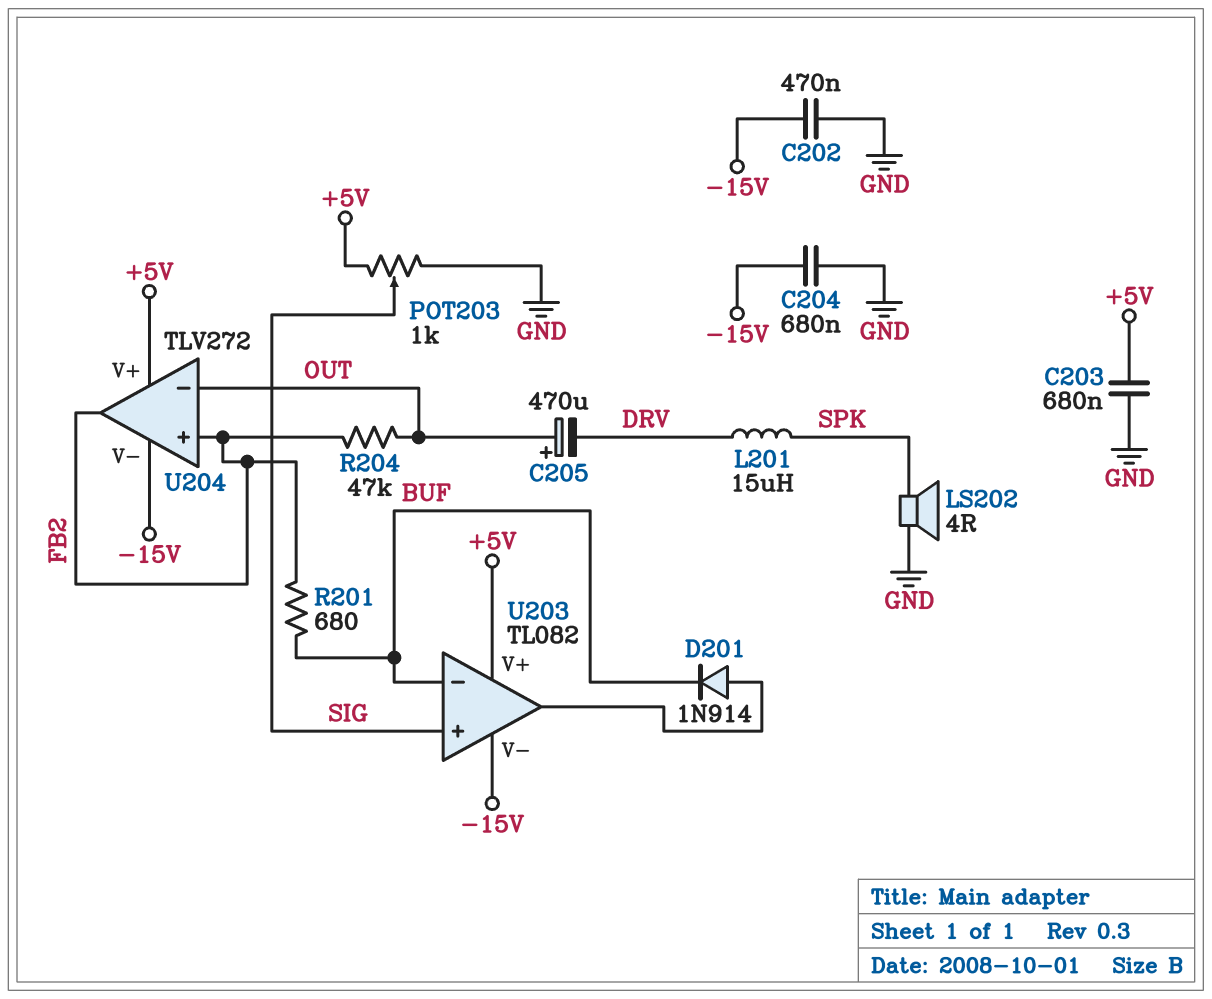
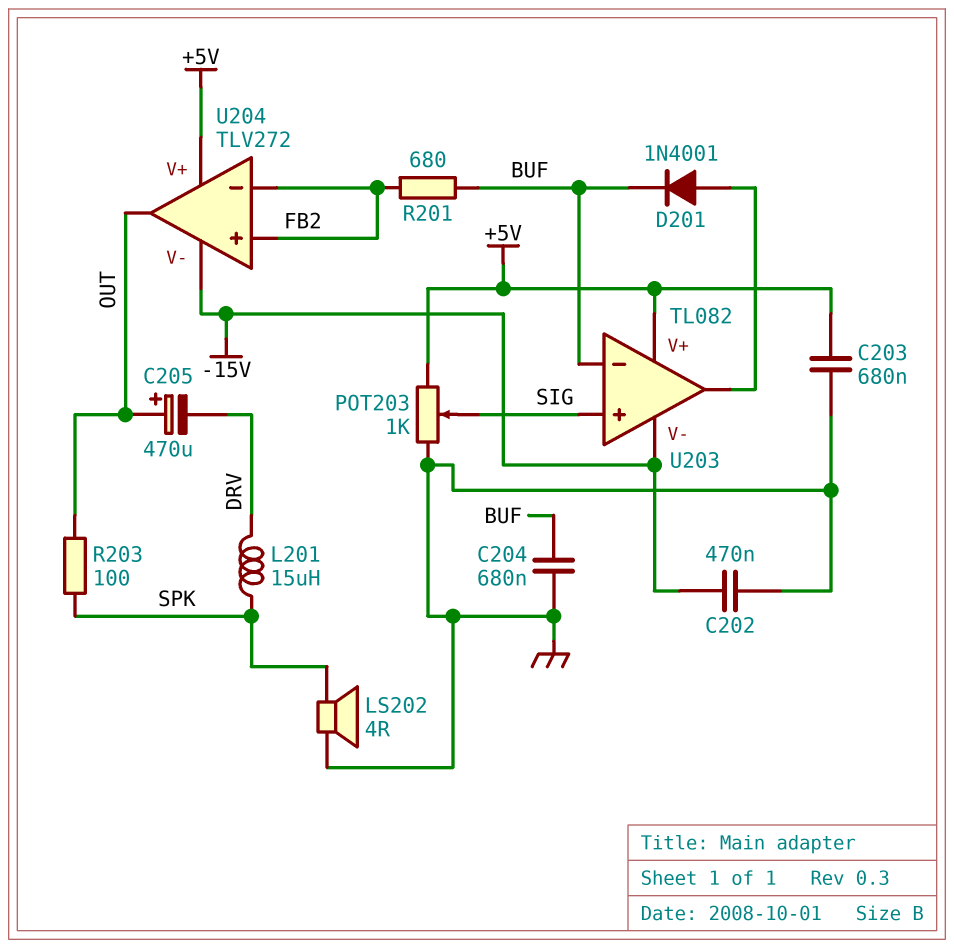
C204: 680nF (-15V, GND) -> 680nF (BUF, GND)
D201: diode 1N914 (A U203/out, K BUF) -> diode 1N4001 (A U203/out, K BUF)
R203: none -> 100 (OUT, SPK)
R204: 47k (FB2, OUT) -> none
U204 pin in-: OUT -> FB2
U204 pin out: FB2 -> OUT

